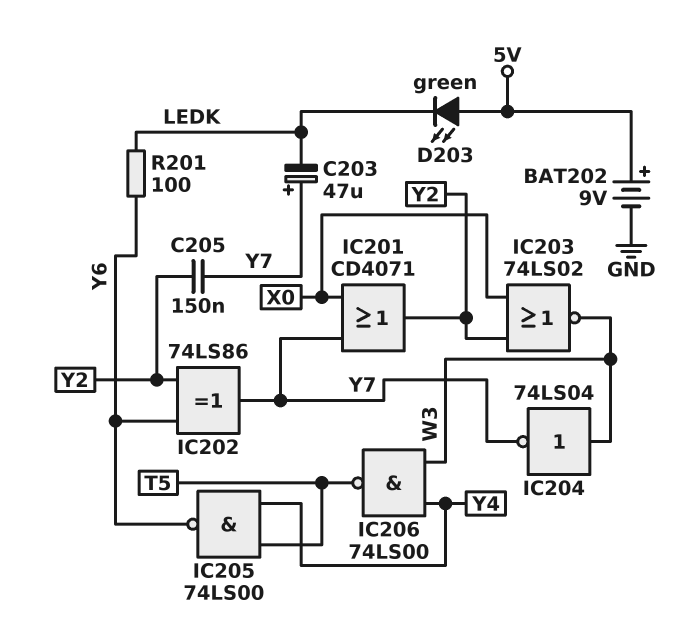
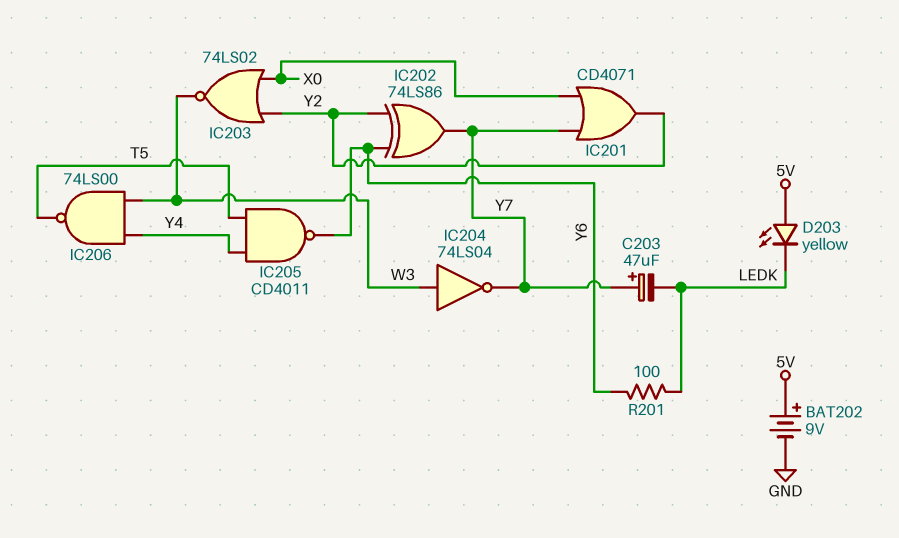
C205: 150nF (Y2, Y7) -> none
D203: LED green (A 5V, K LEDK) -> LED yellow (A 5V, K LEDK)
IC205: NAND 74LS00 (in T5, in Y4, out Y6) -> NAND CD4011 (in T5, in Y4, out Y6)

